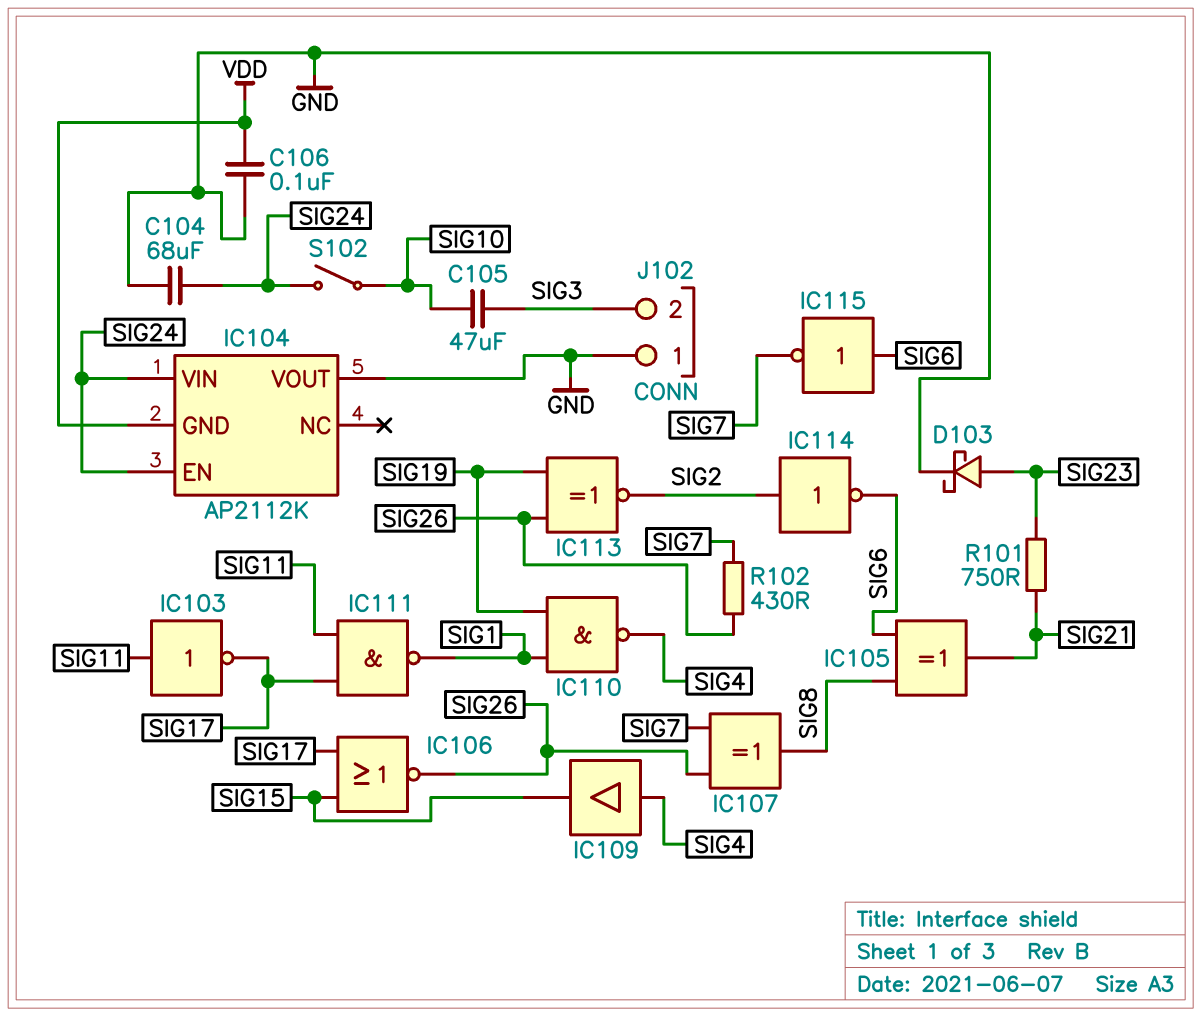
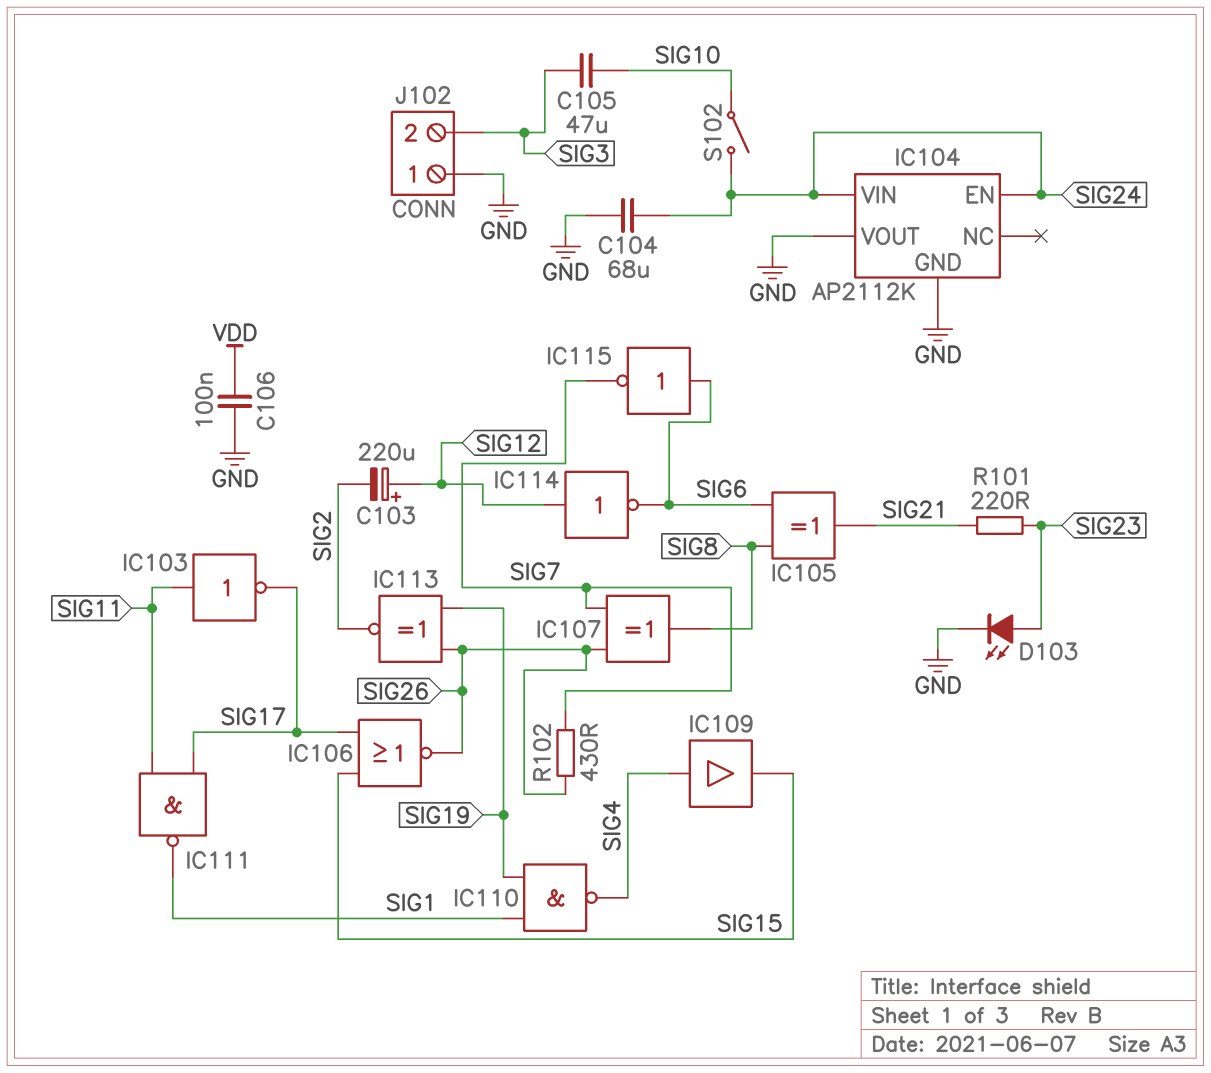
C103: none -> 220uF (plus SIG12, minus SIG2)
D103: schottky (A SIG23, K GND) -> LED (A SIG23, K GND)
IC104 pin GND: VDD -> GND
IC114: NOT (in SIG2, out SIG6) -> NOT (in SIG12, out SIG6)
R101: 750 (SIG21, SIG23) -> 220 (SIG21, SIG23)

